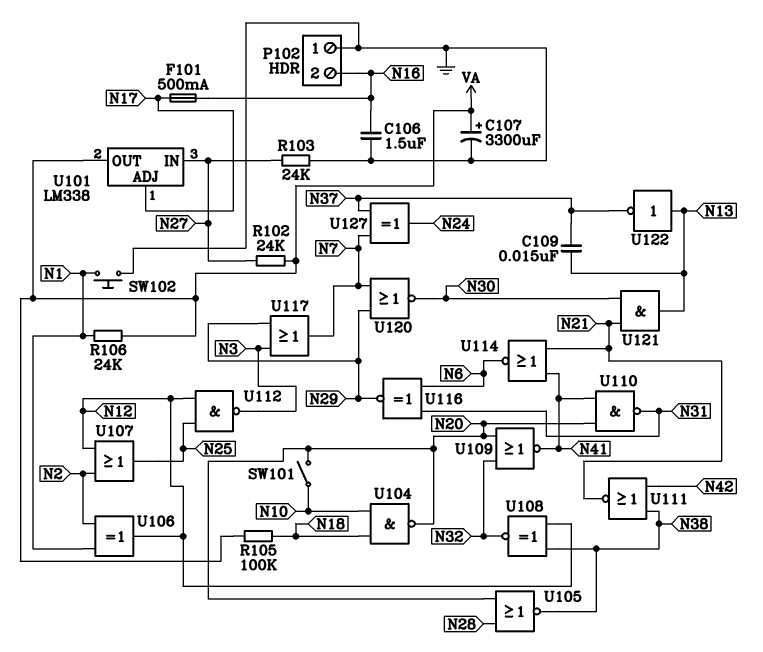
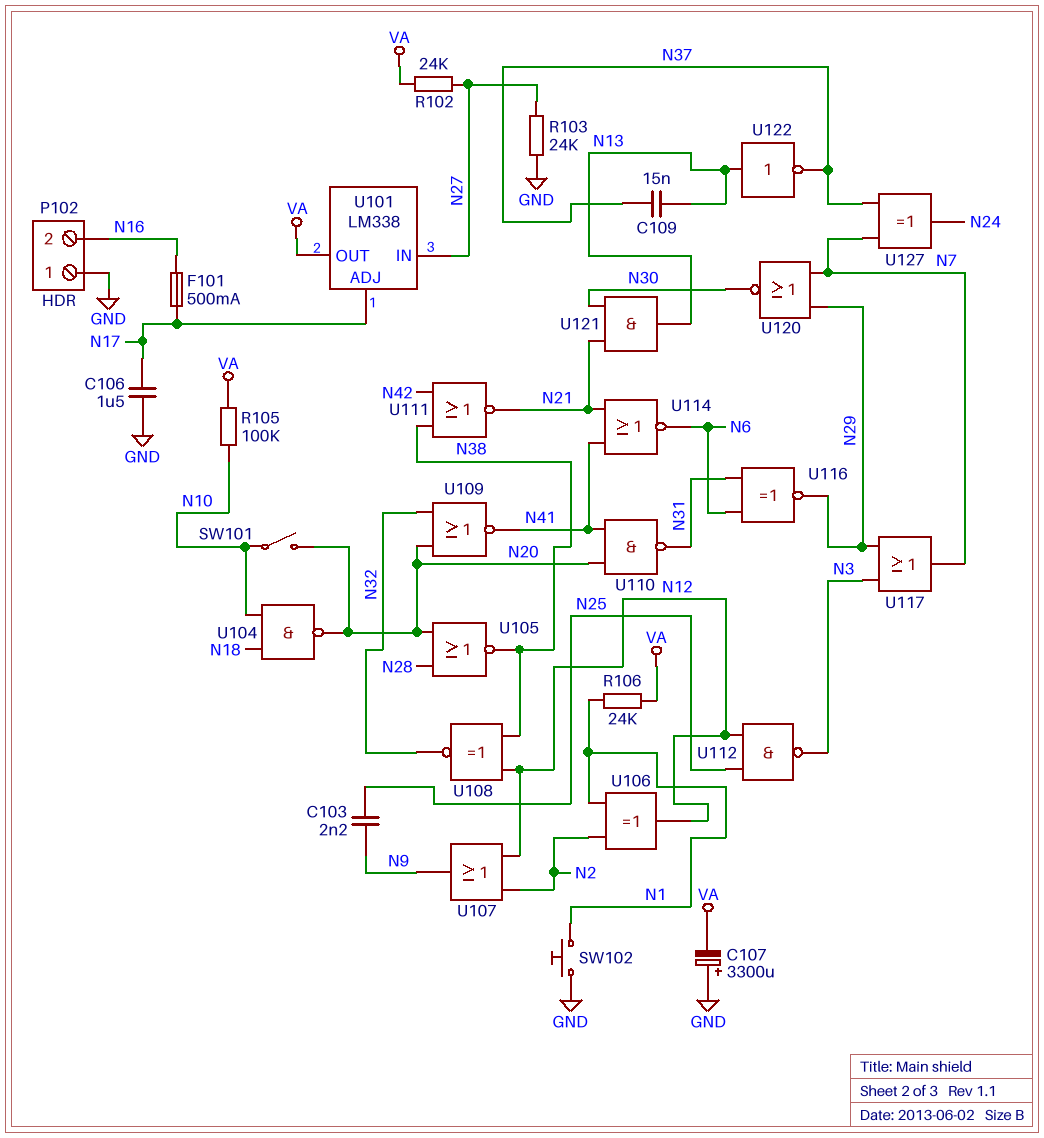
C103: none -> 2.2nF (N9, N25)
C106: 1.5uF (GND, N16) -> 1.5uF (GND, N17)
C107: 3300uF (plus VA, minus GND) -> 3300uF (plus GND, minus VA)
R105: 100k (N18, VA) -> 100k (N10, VA)
U107: OR (in N2, in N12, out N25) -> OR (in N2, in N12, out N9)

